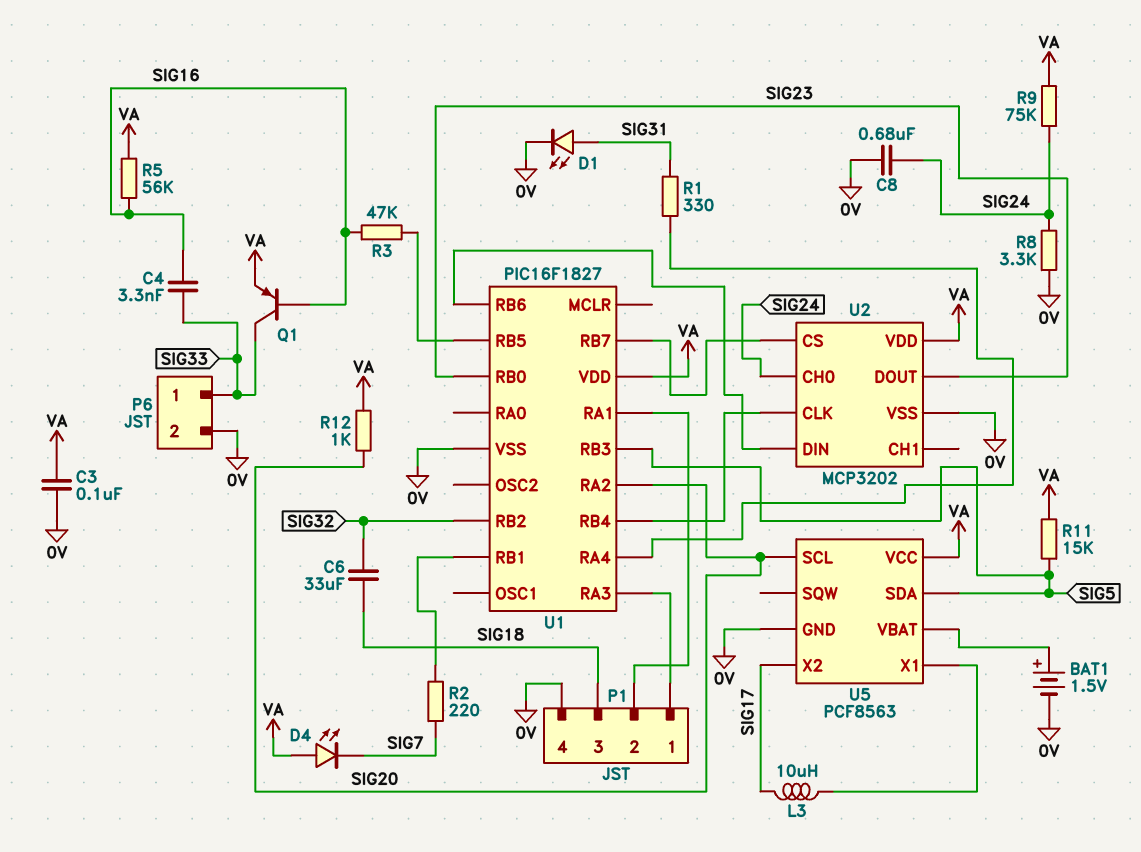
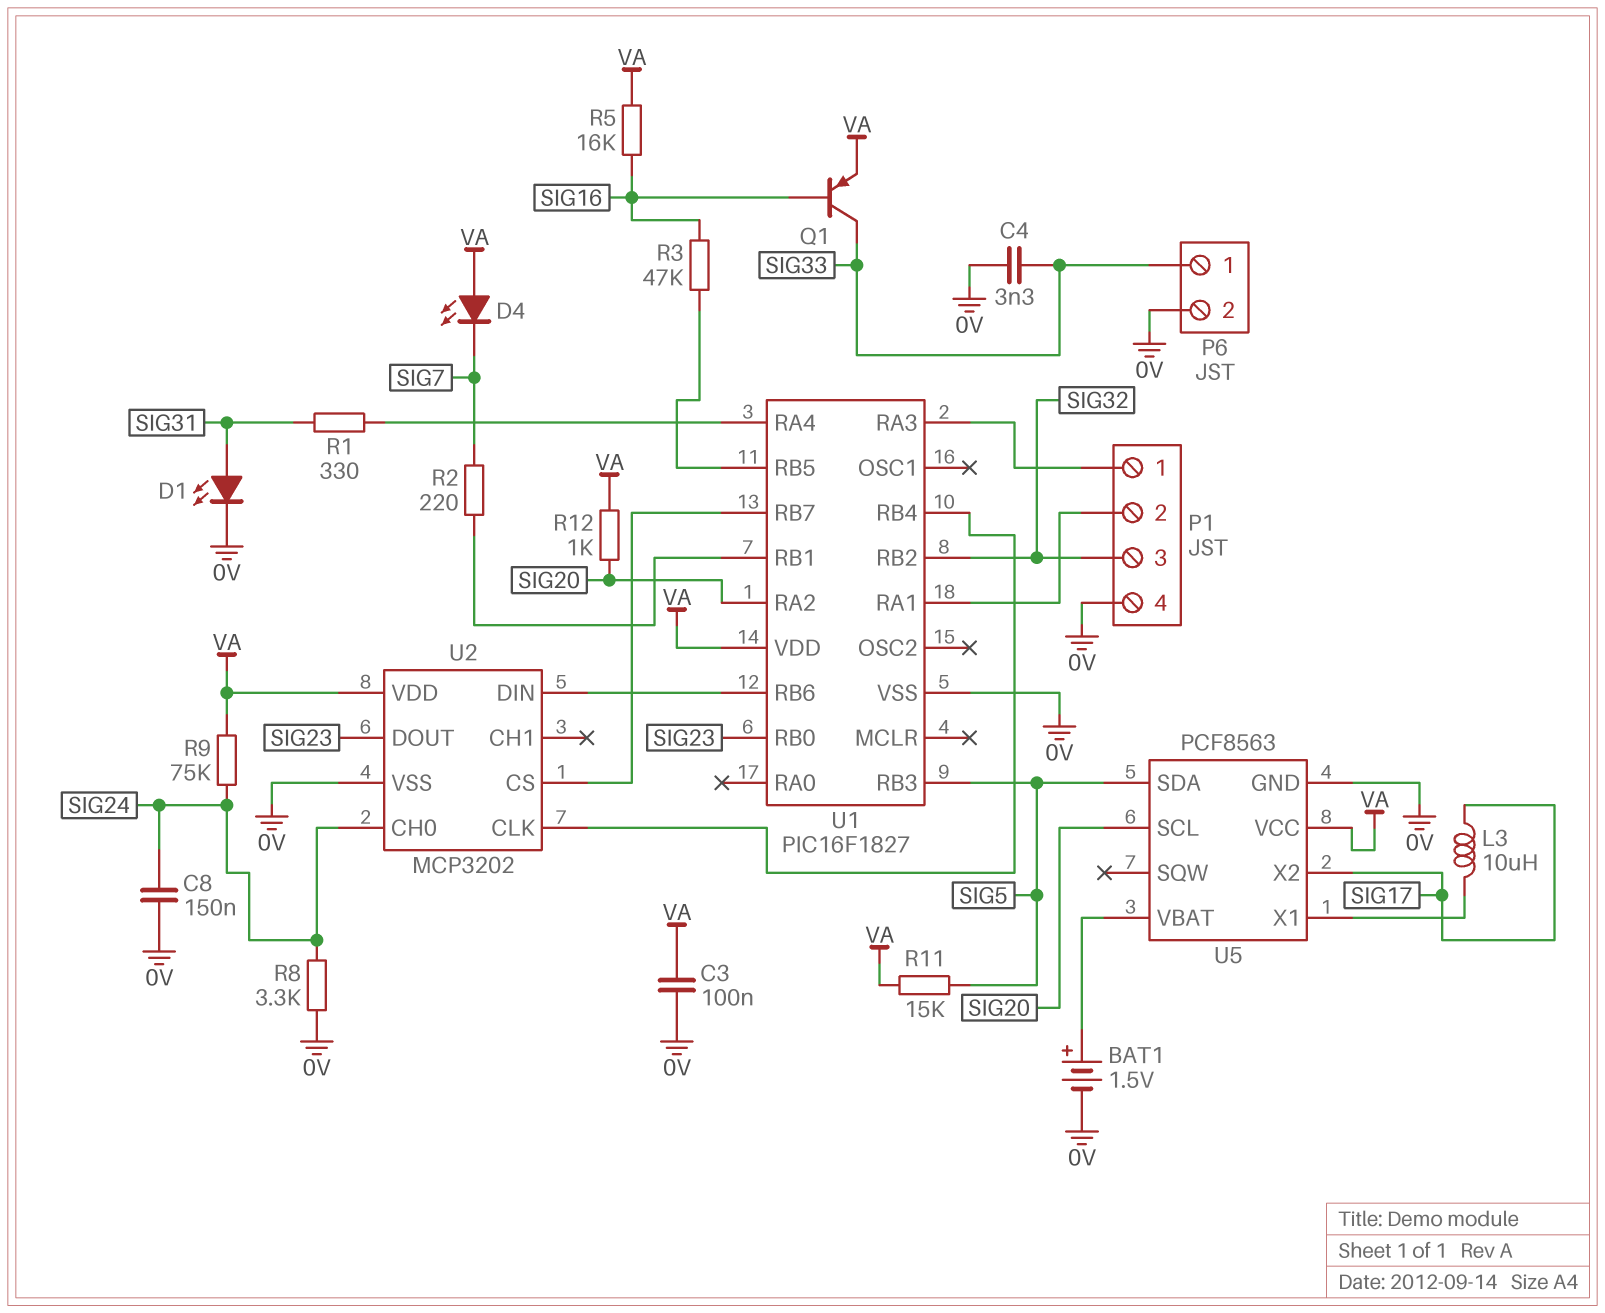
C4: 3.3nF (SIG16, SIG33) -> 3.3nF (0V, SIG33)
C6: 33uF (SIG18, SIG32) -> none
C8: 680nF (0V, SIG24) -> 150nF (0V, SIG24)
P1 pin 3: SIG18 -> SIG32
R5: 56k (SIG16, VA) -> 16k (SIG16, VA)

